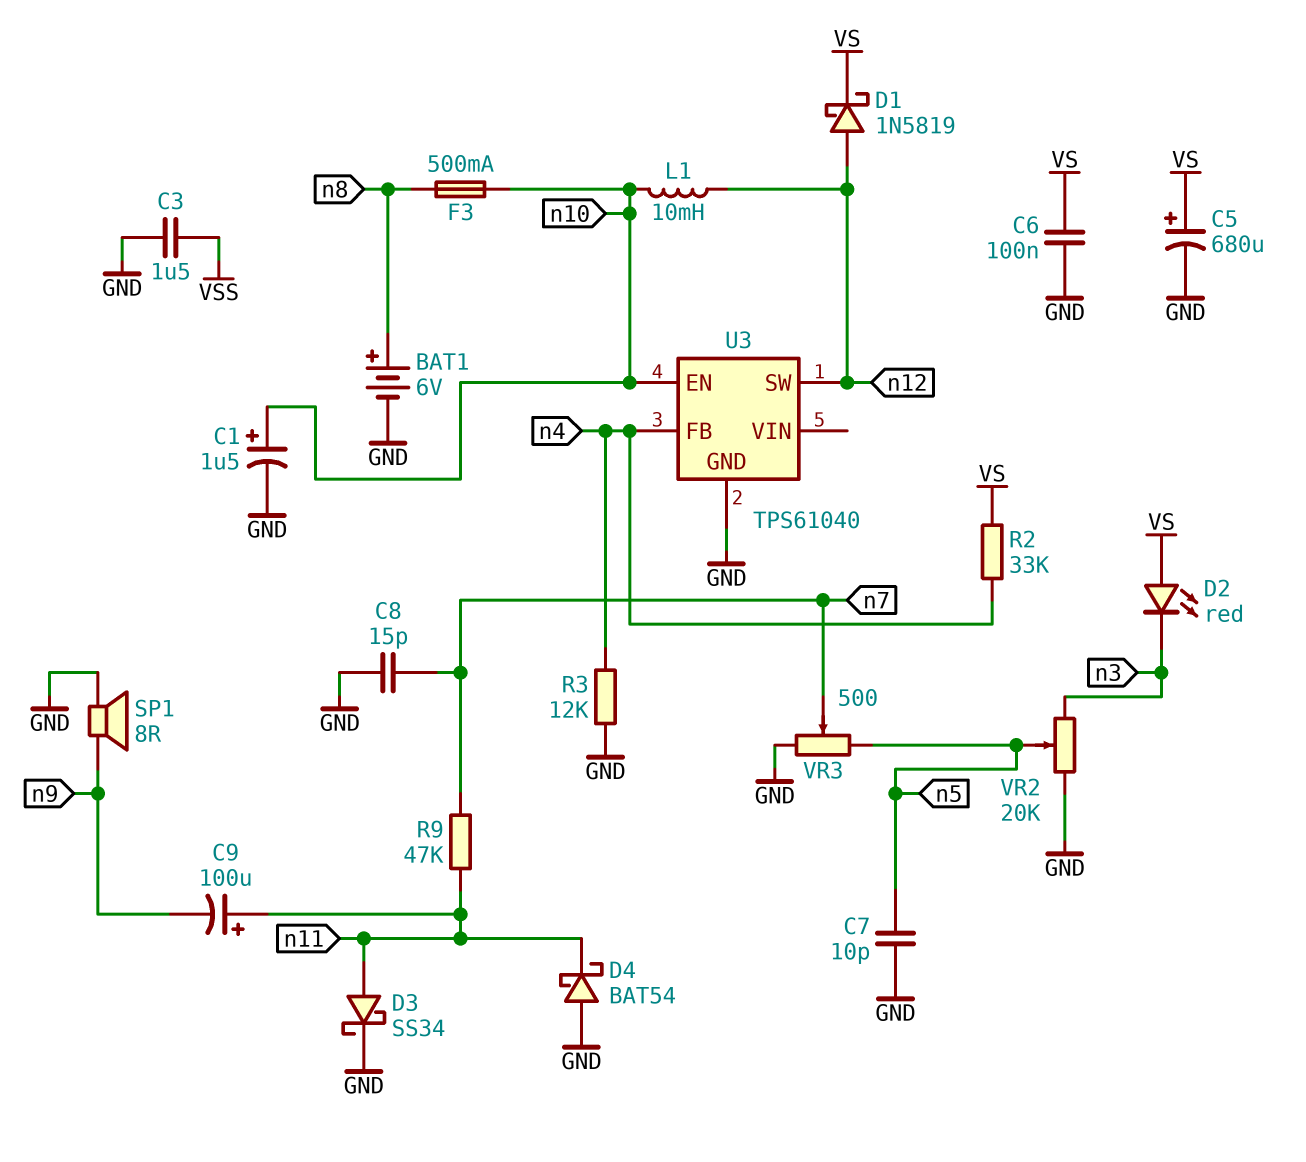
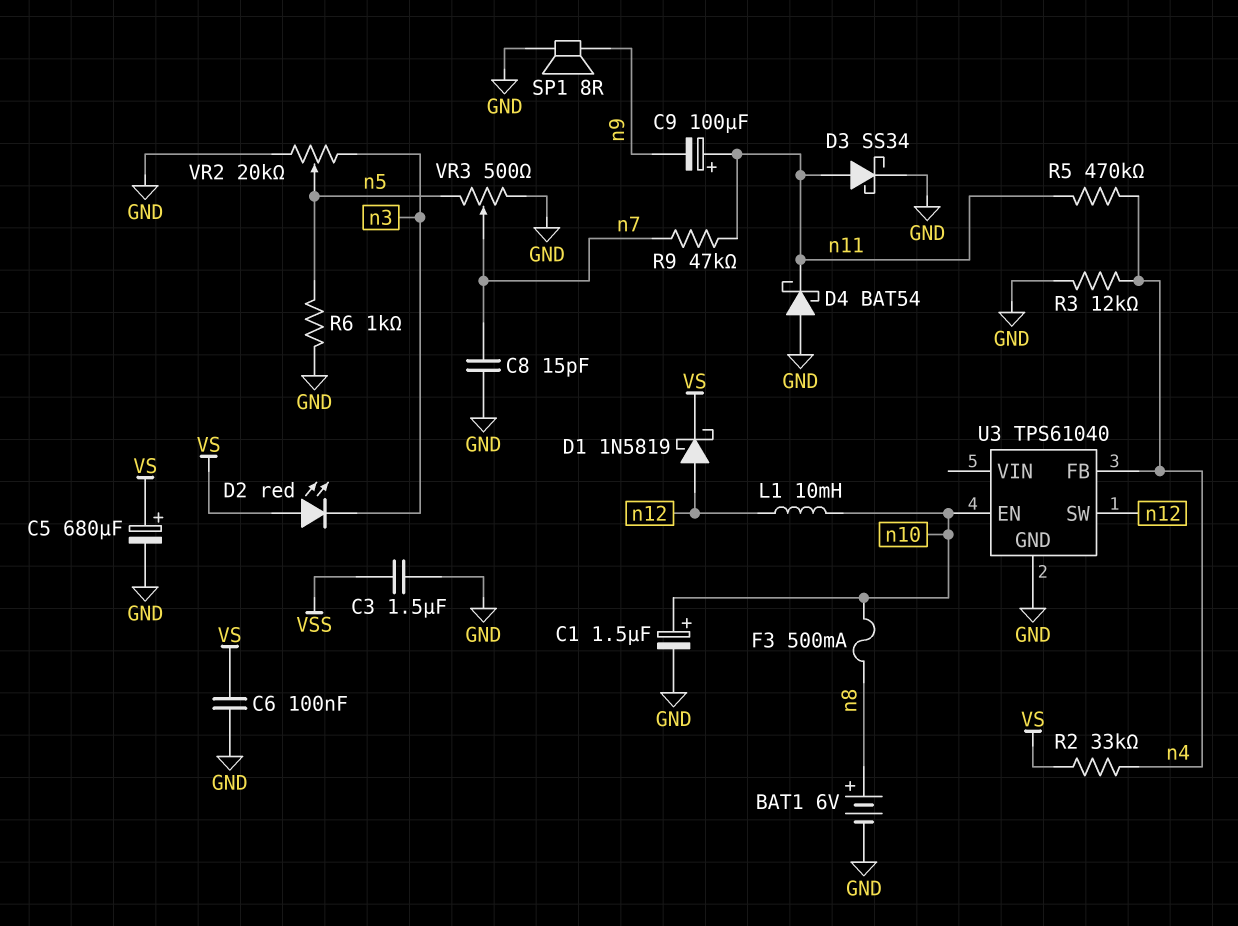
C7: 10pF (GND, n5) -> none
R5: none -> 470k (n4, n11)
R6: none -> 1k (GND, n5)

